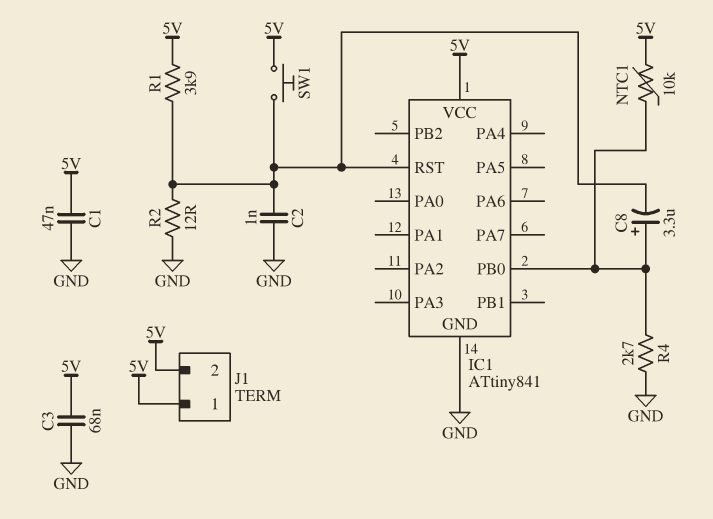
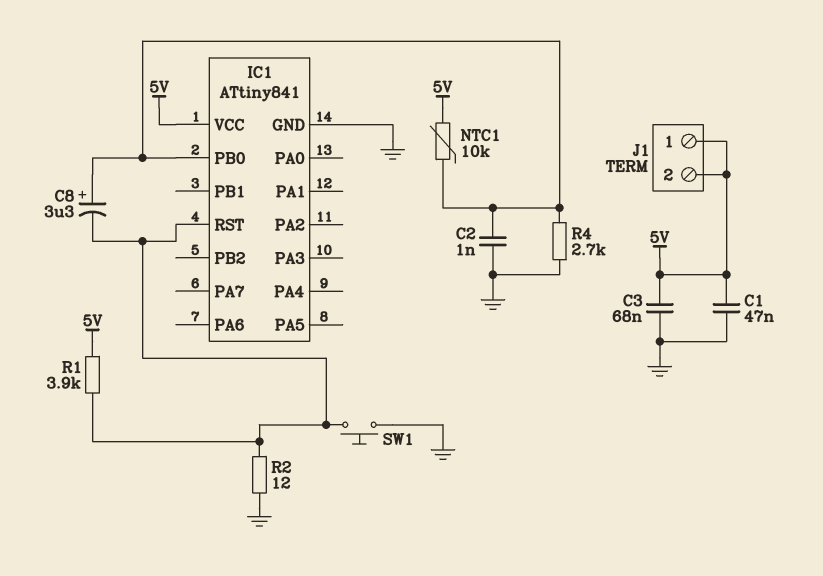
C2: 1nF (GND, IC1/RST) -> 1nF (GND, IC1/PB0)
SW1: button (5V, IC1/RST) -> button (GND, IC1/RST)

